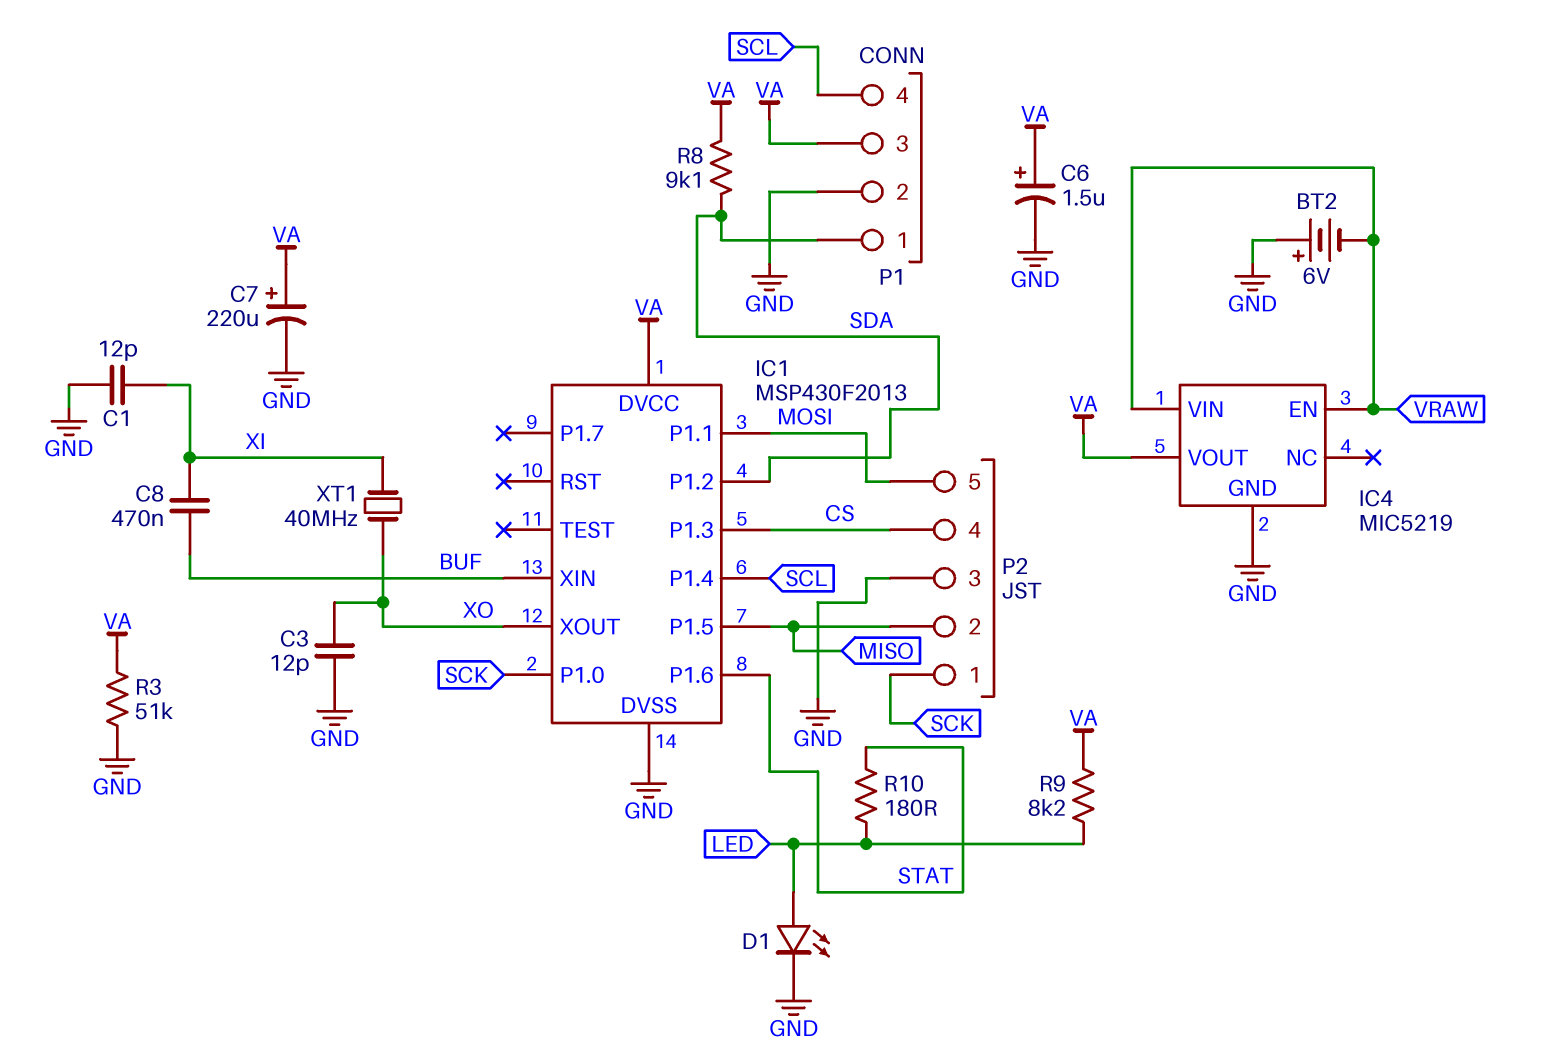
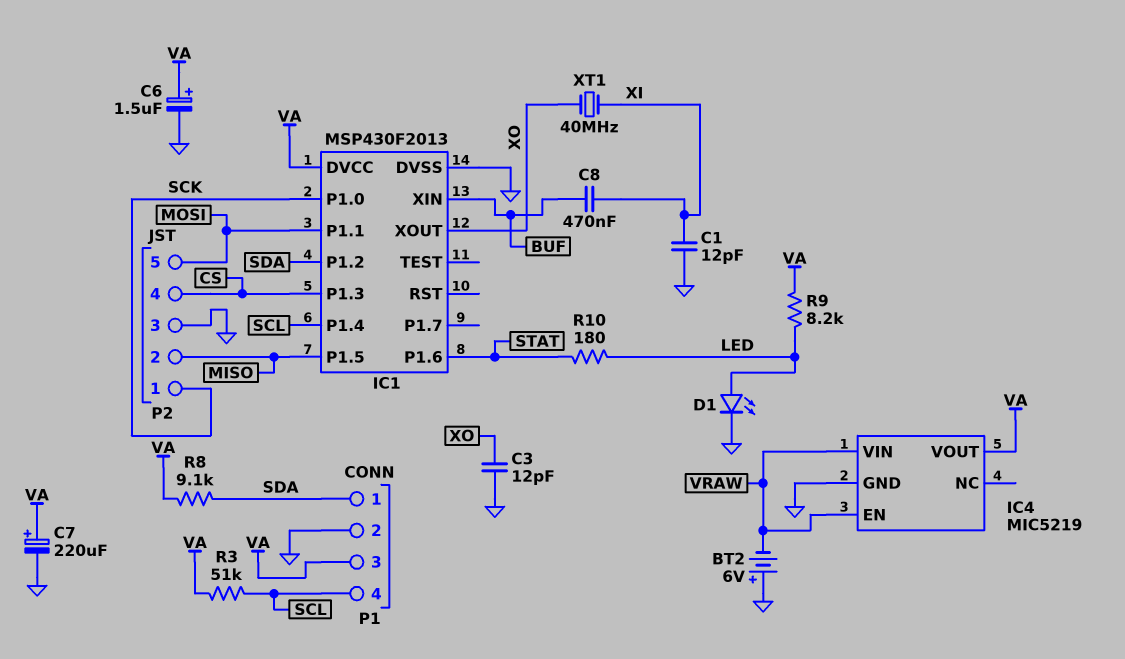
R3: 51k (GND, VA) -> 51k (SCL, VA)

